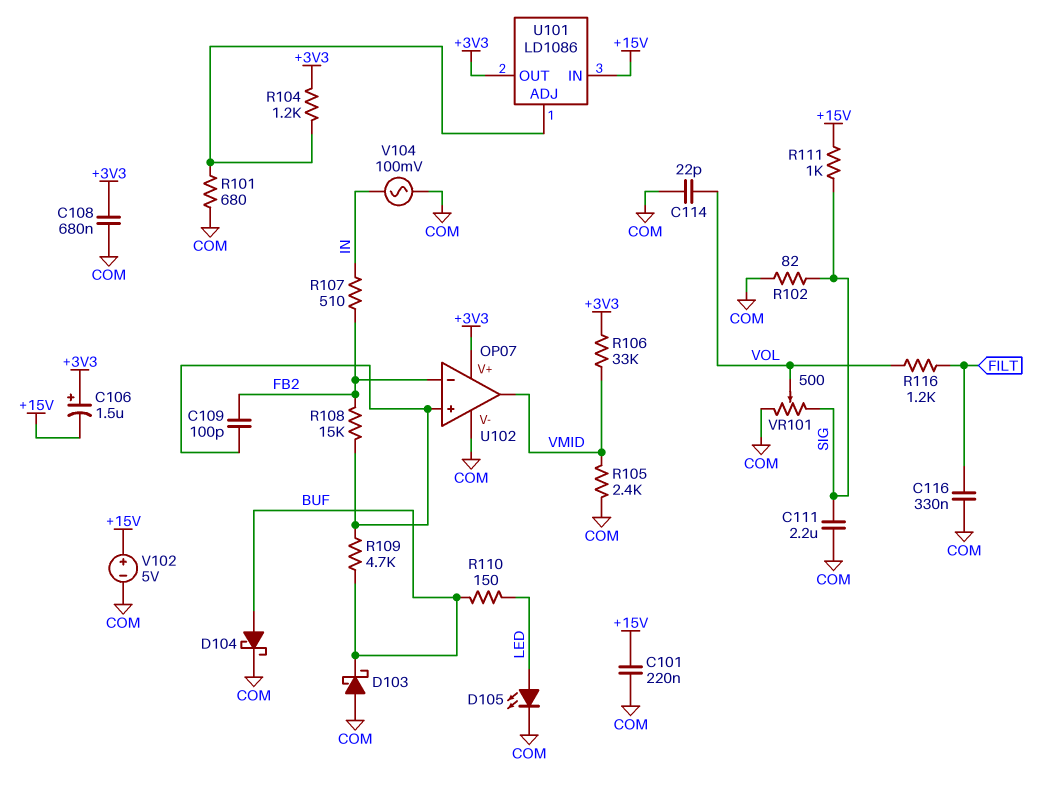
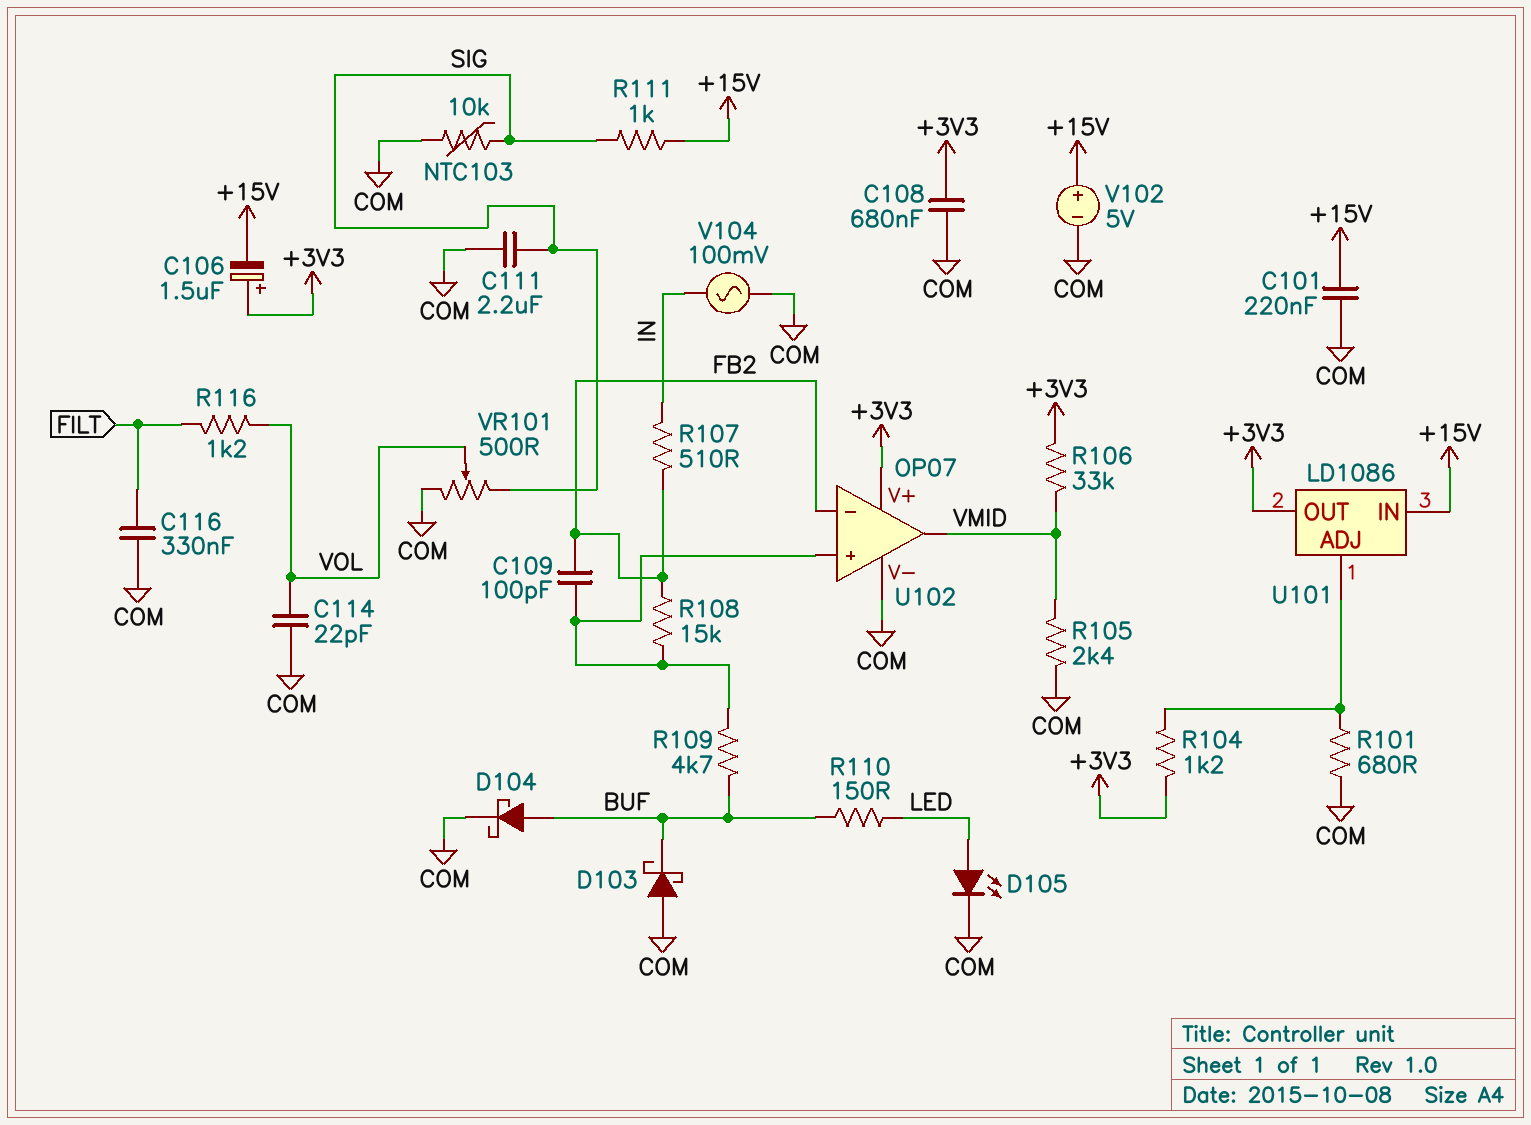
NTC103: none -> 10k (COM, SIG)
R102: 82 (COM, SIG) -> none

